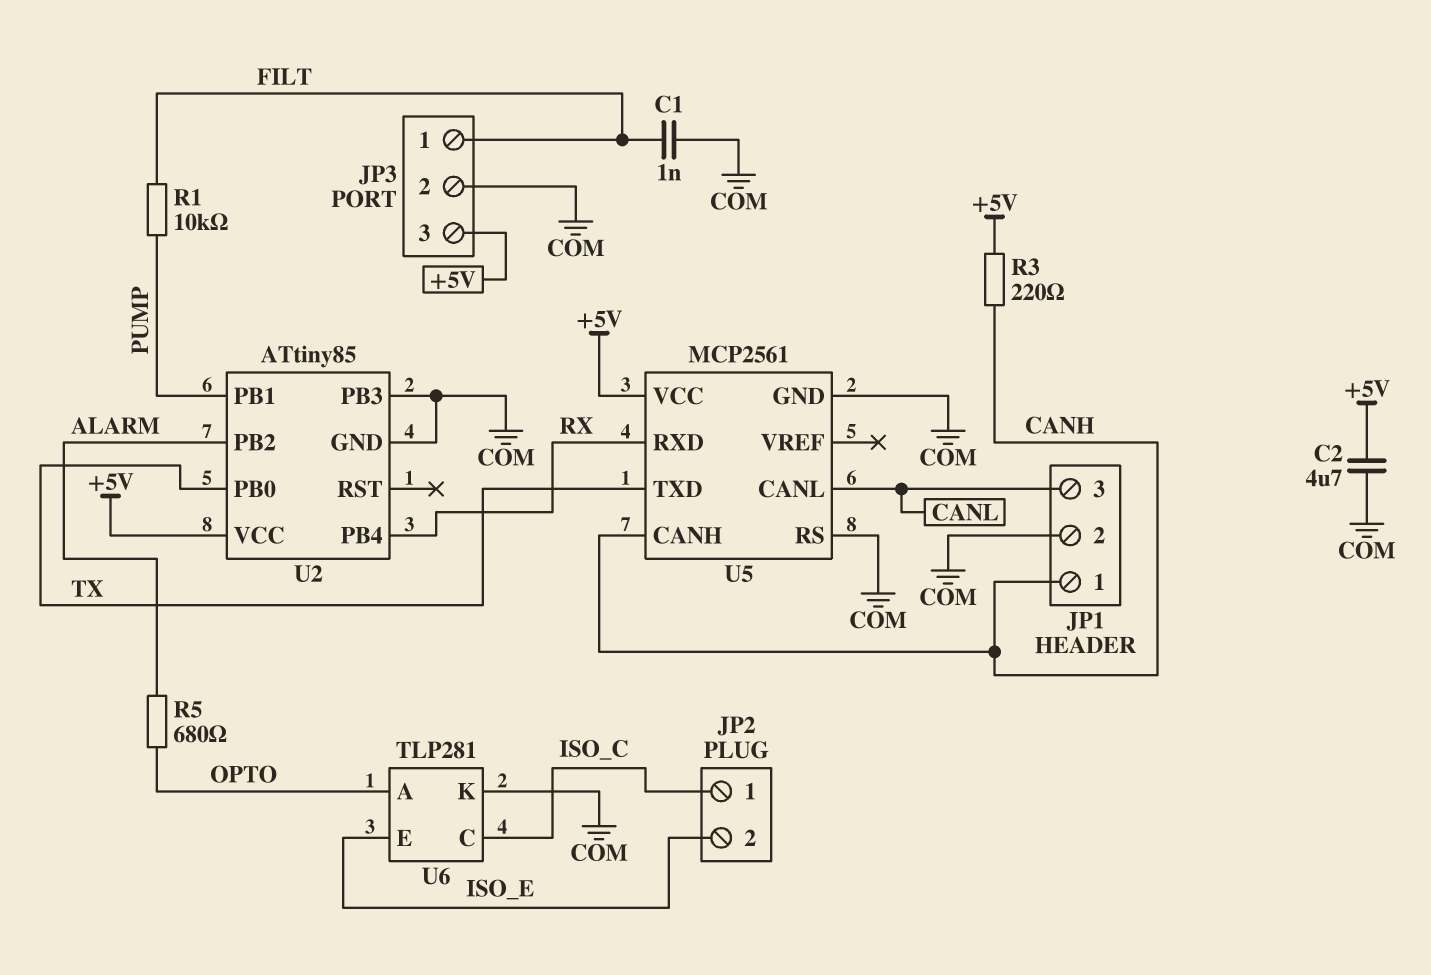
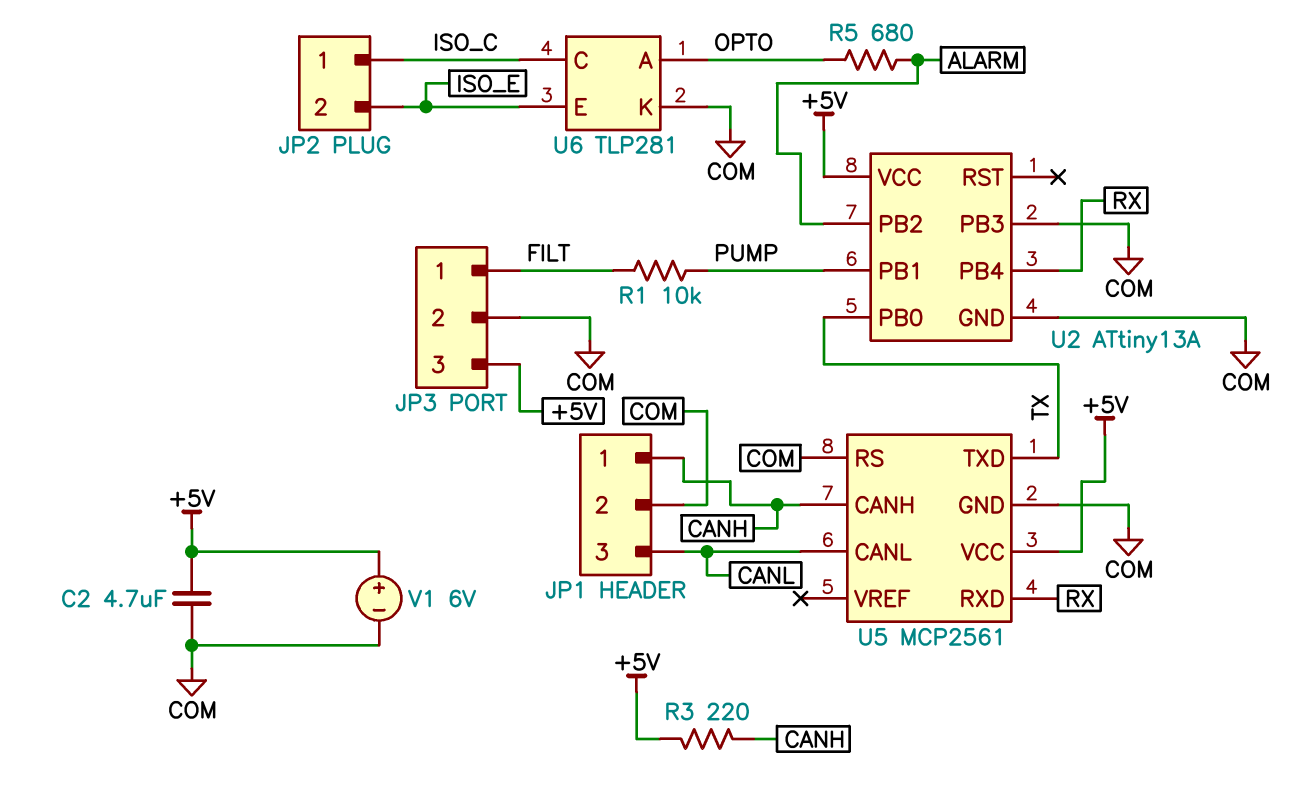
C1: 1nF (COM, FILT) -> none
U2: ATtiny85 -> ATtiny13A
V1: none -> 6V (plus +5V, minus COM)

